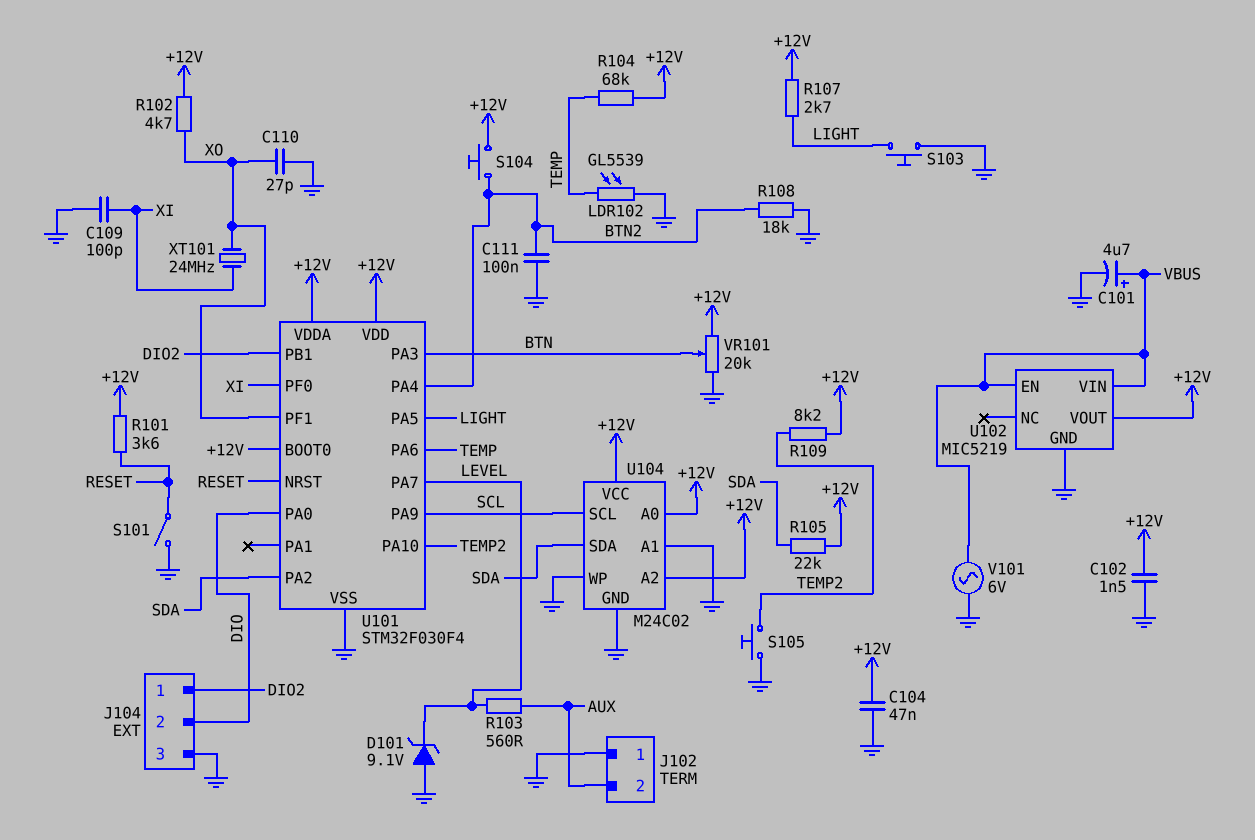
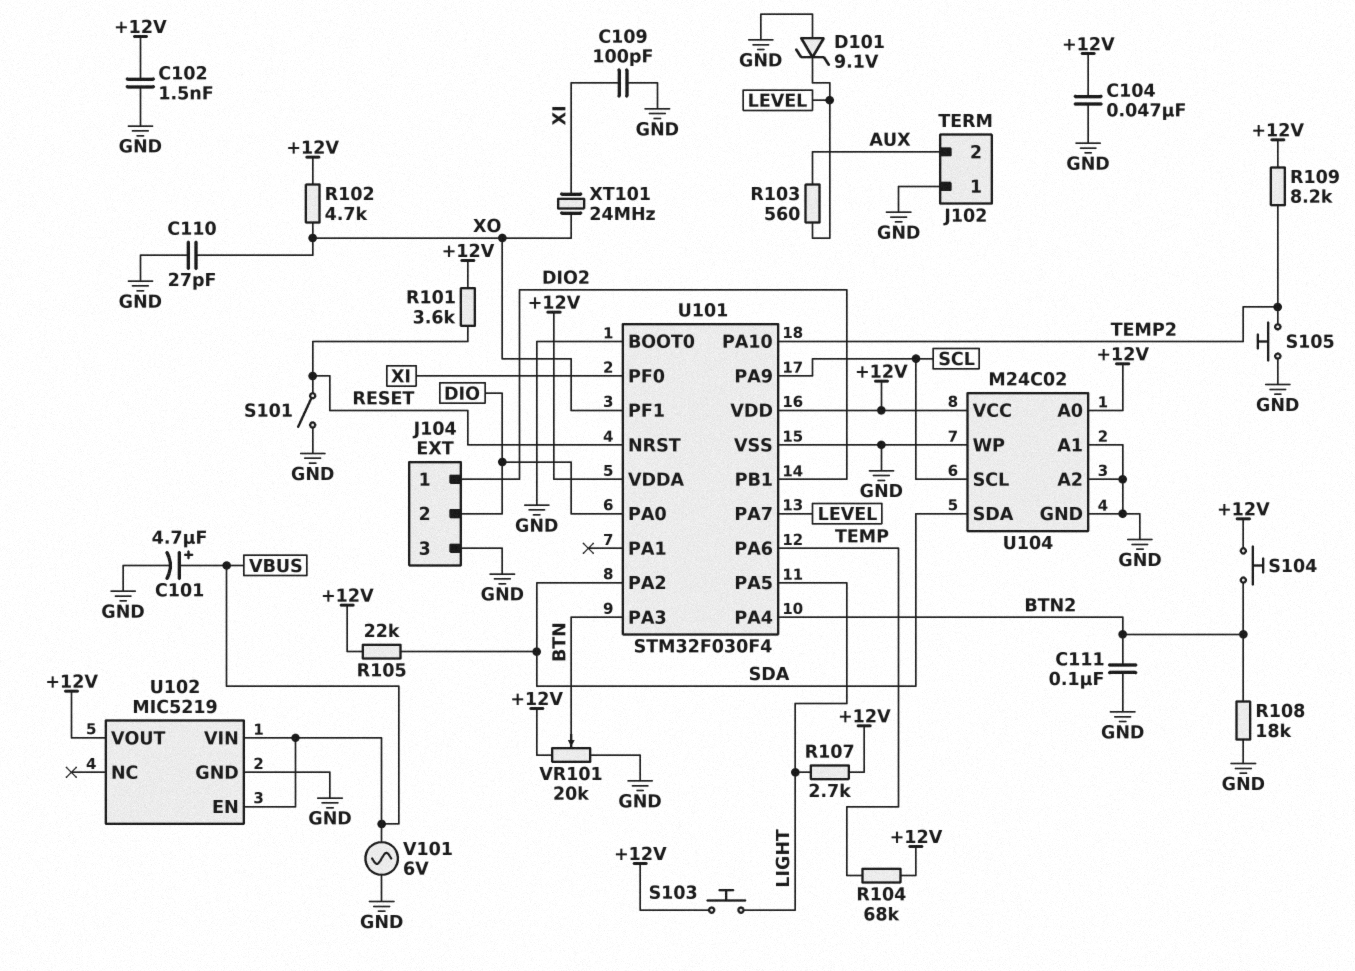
LDR102: GL5539 (GND, TEMP) -> none
S103: button (GND, LIGHT) -> button (+12V, LIGHT)
U101 pin BOOT0: +12V -> GND
U104 pin A2: +12V -> GND

